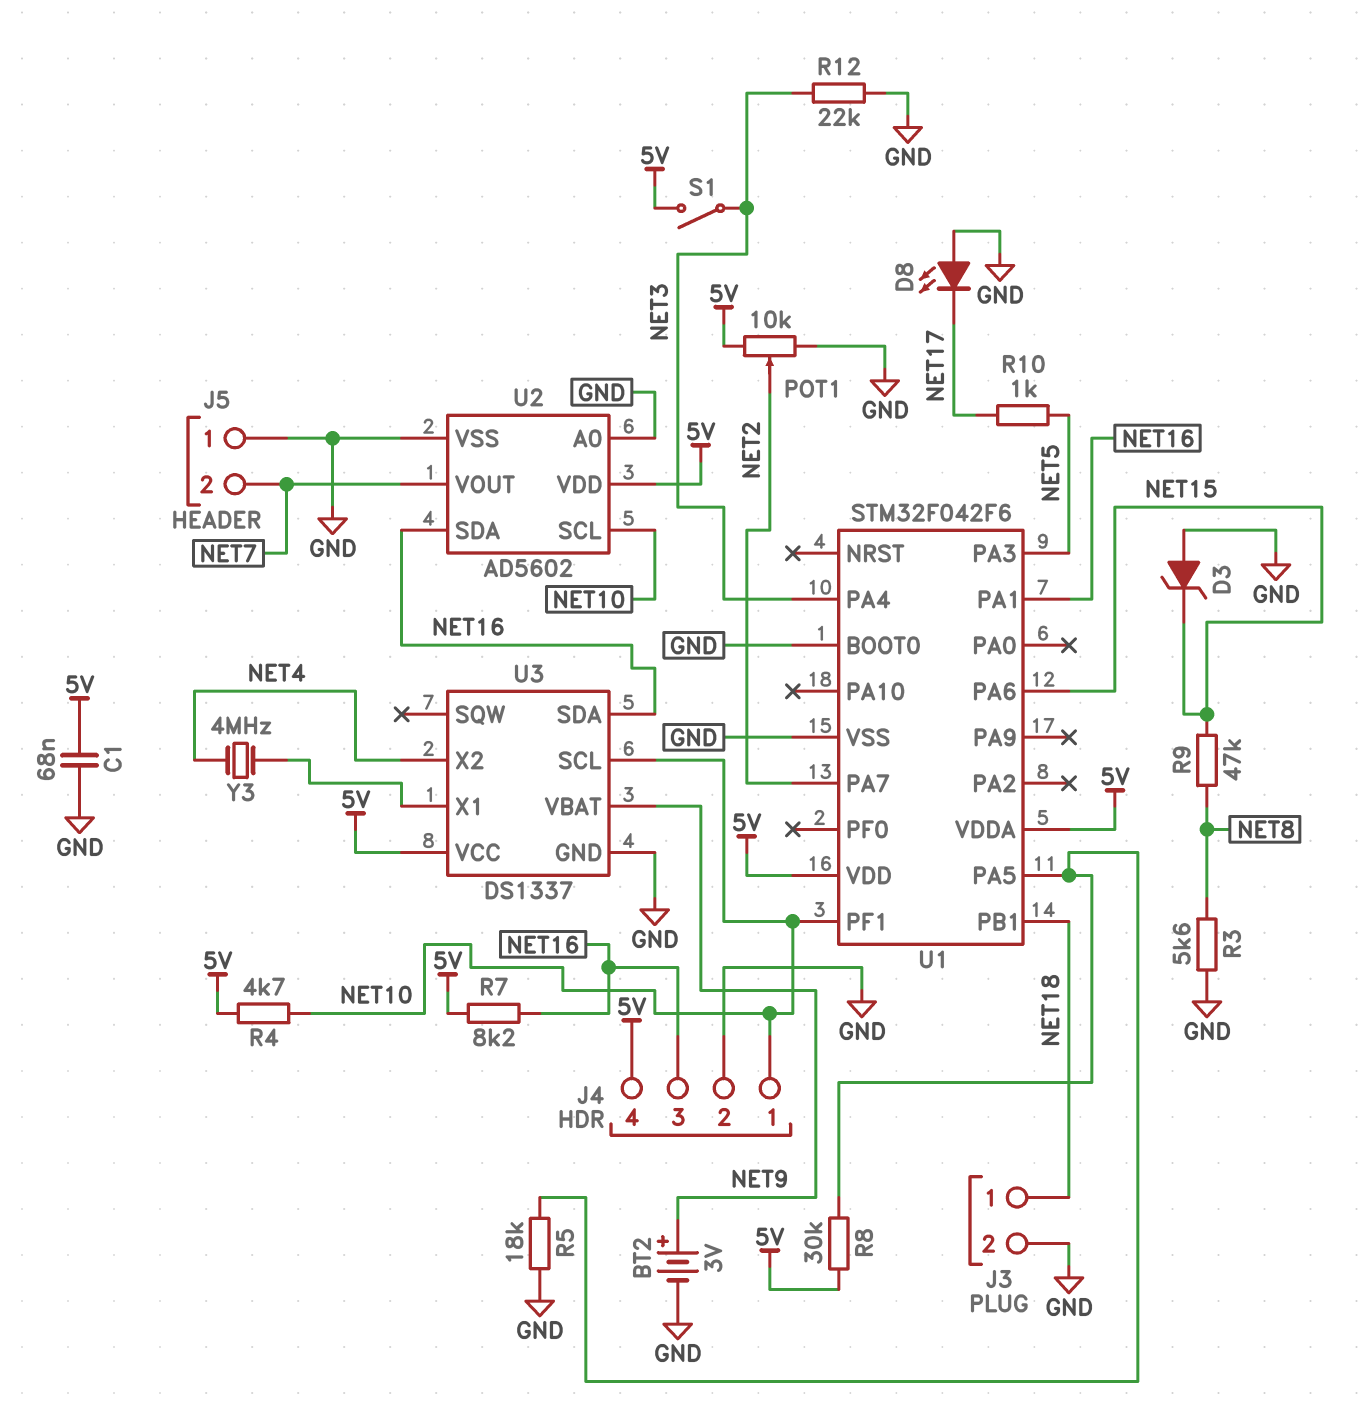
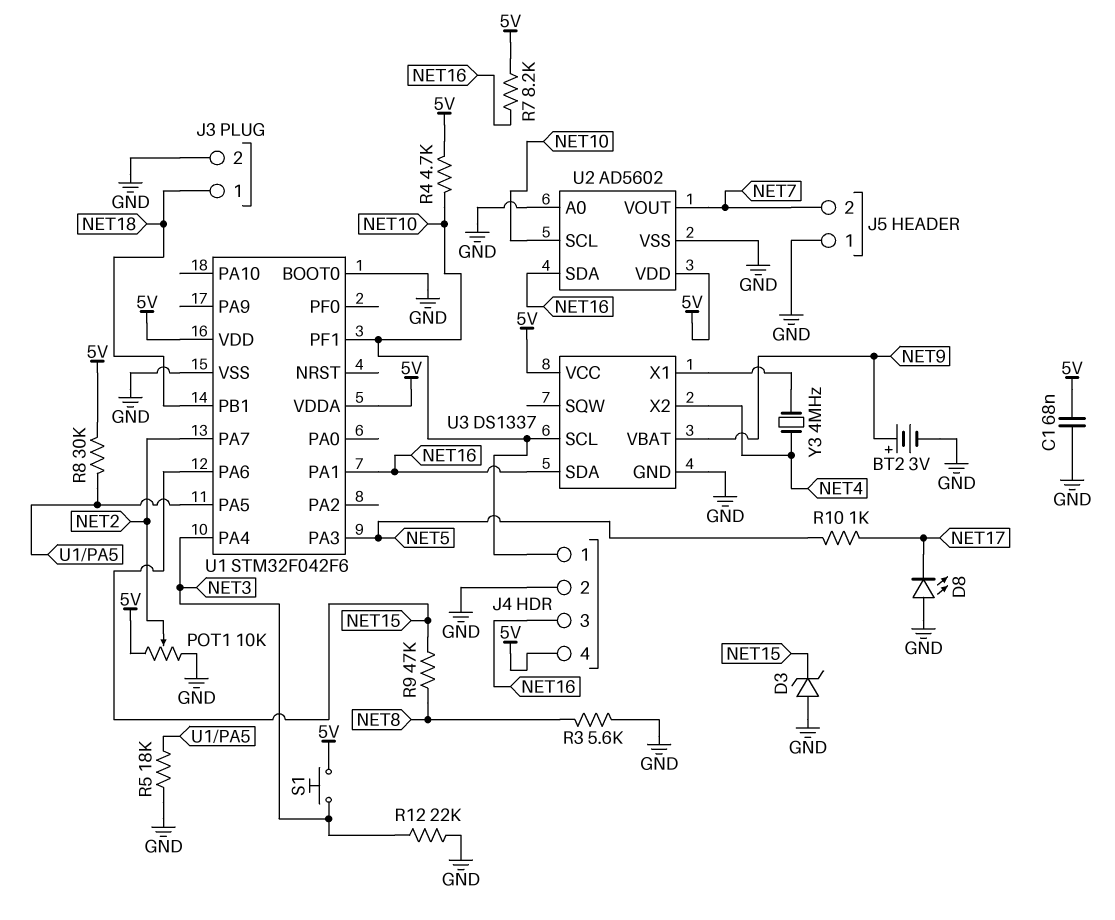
S1: switch (5V, NET3) -> button (5V, NET3)

